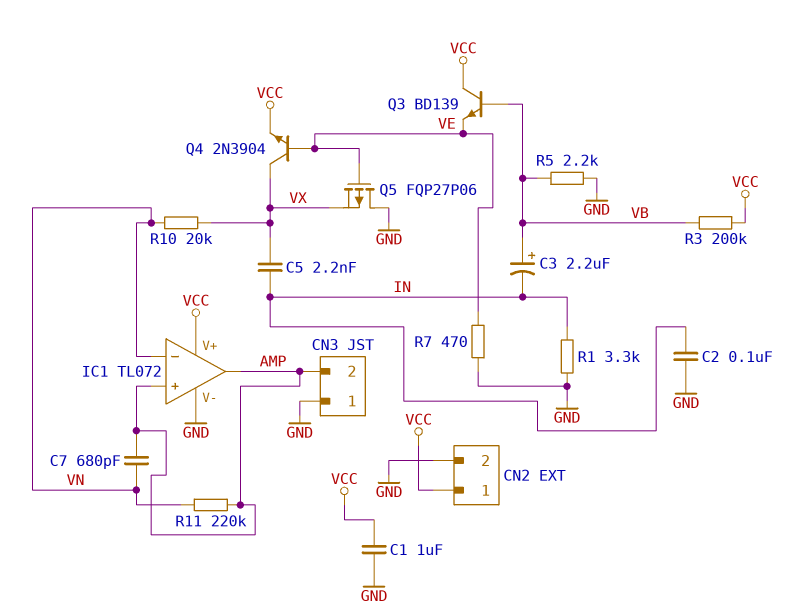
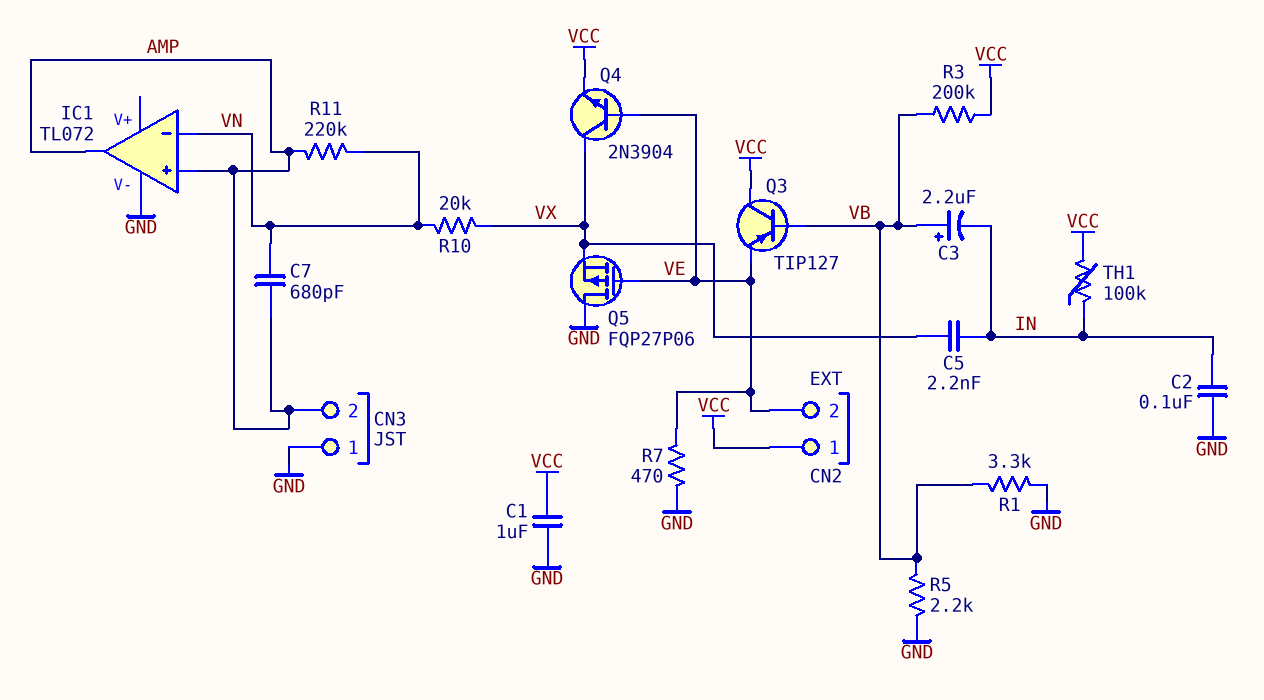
CN2 pin 2: GND -> VE
IC1 pin V+: VCC -> none
Q3: NPN BD139 (B VB, C VCC, E VE) -> PNP TIP127 (B VB, C VCC, E VE)
R1: 3.3k (GND, IN) -> 3.3k (GND, VB)
TH1: none -> 100k (IN, VCC)

